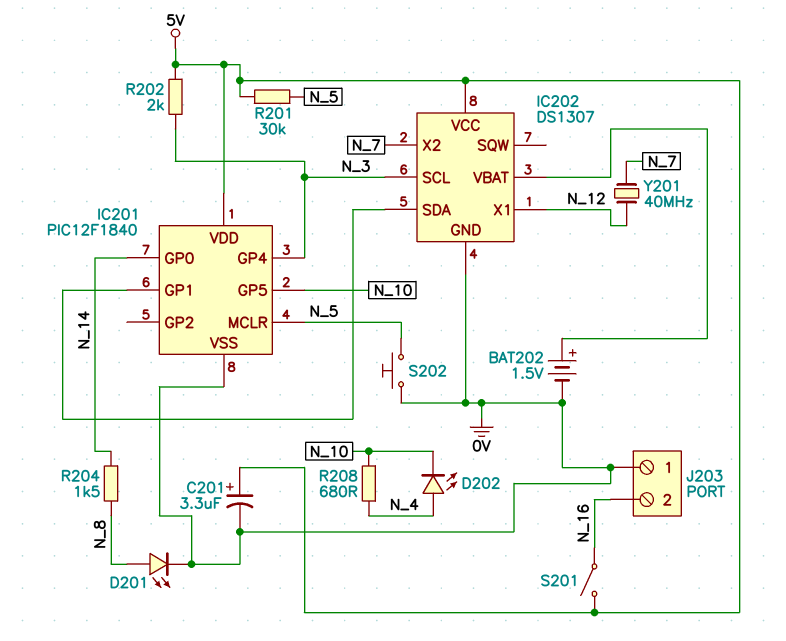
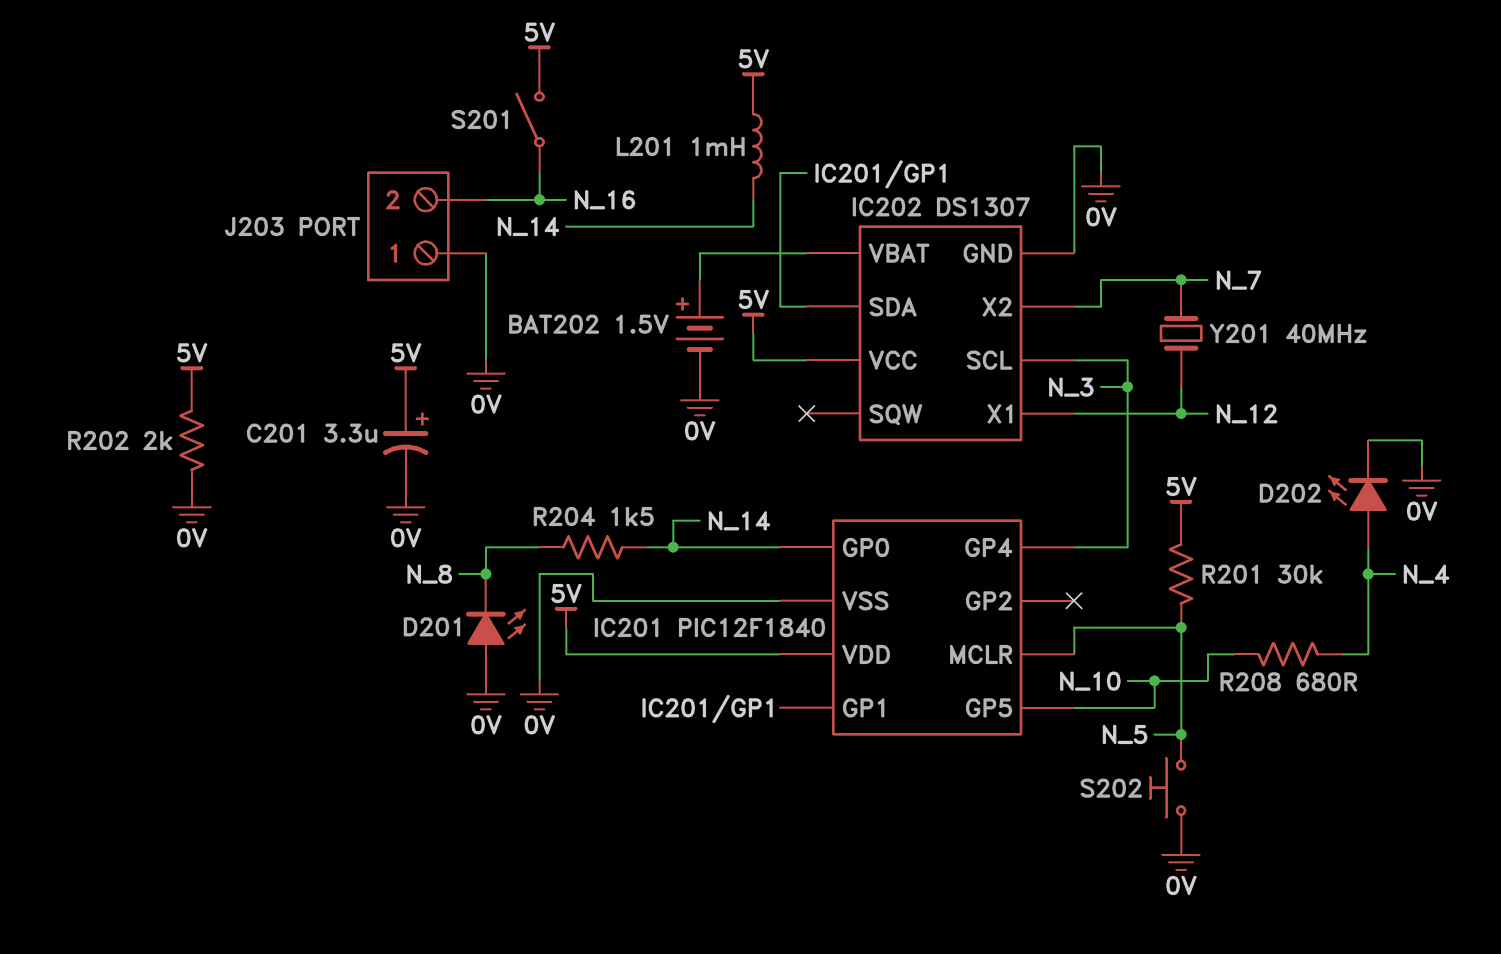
D201: LED (A N_8, K 0V) -> LED (A 0V, K N_8)
D202: LED (A N_4, K N_10) -> LED (A N_4, K 0V)
L201: none -> 1mH (5V, N_14)
R202: 2k (5V, N_3) -> 2k (0V, 5V)

